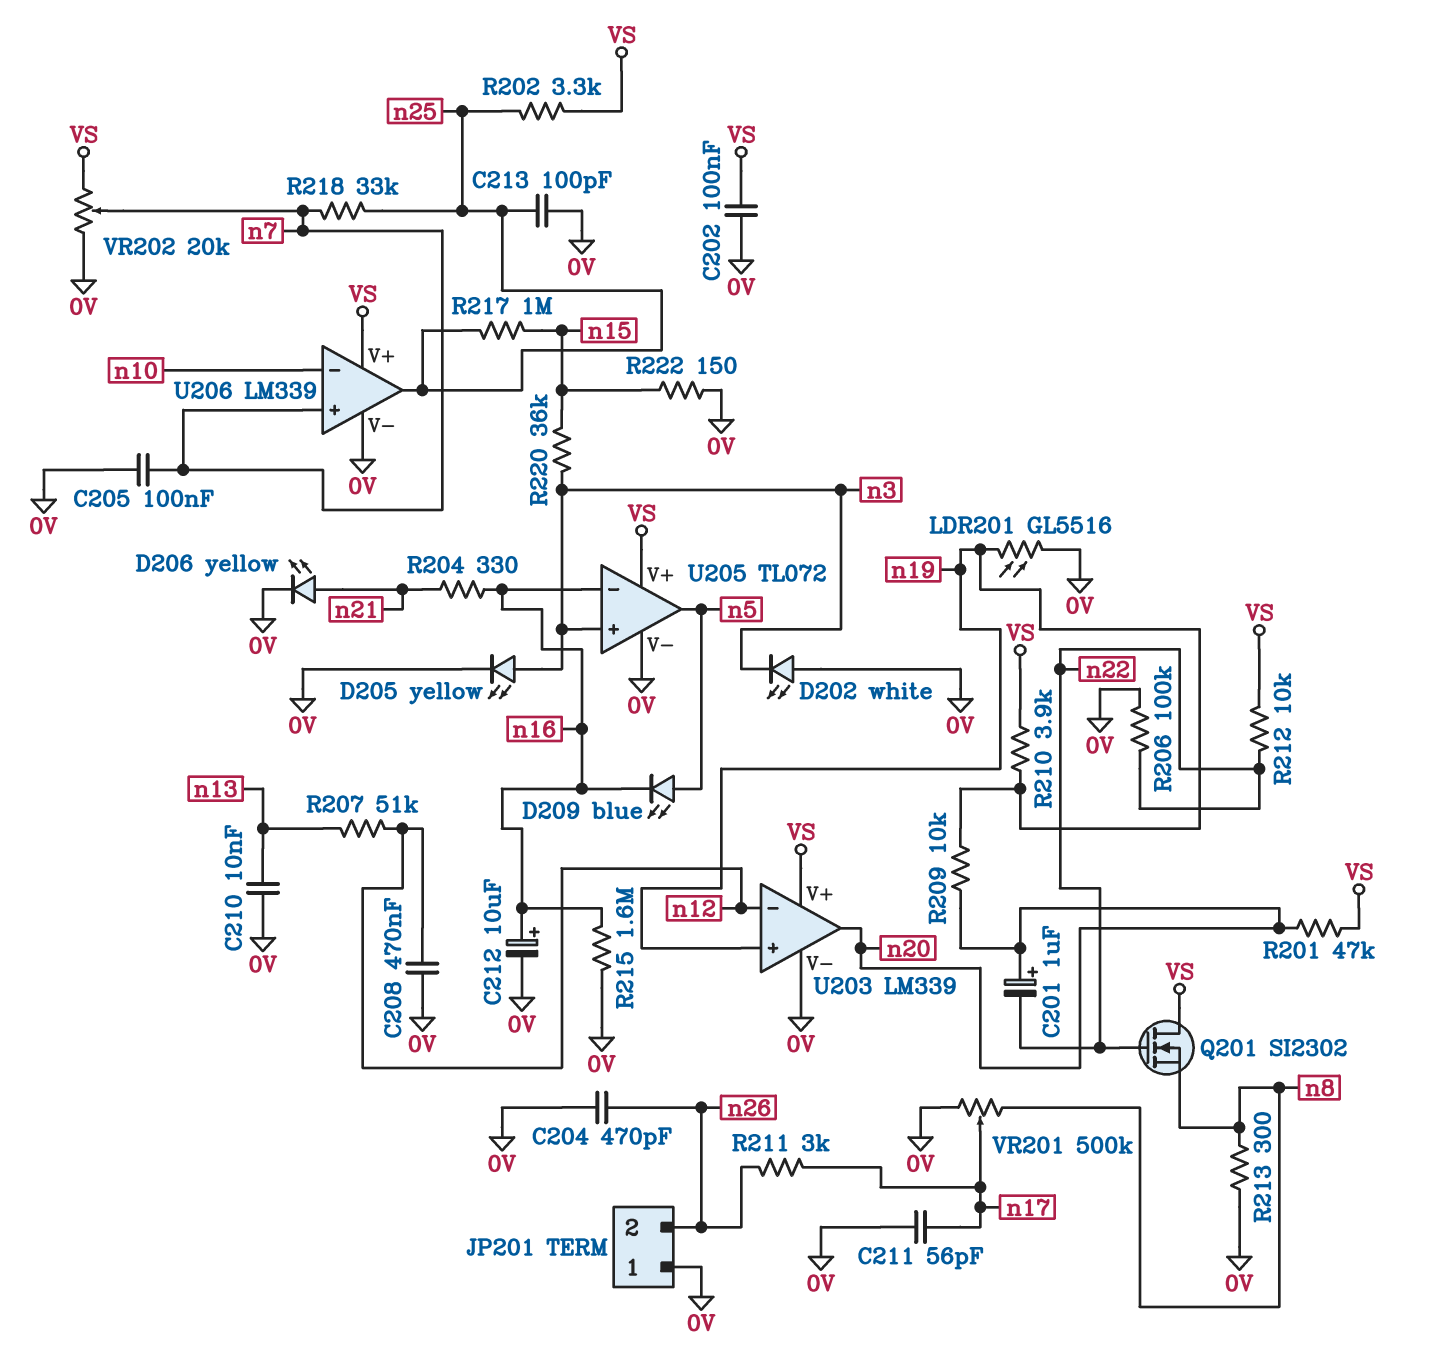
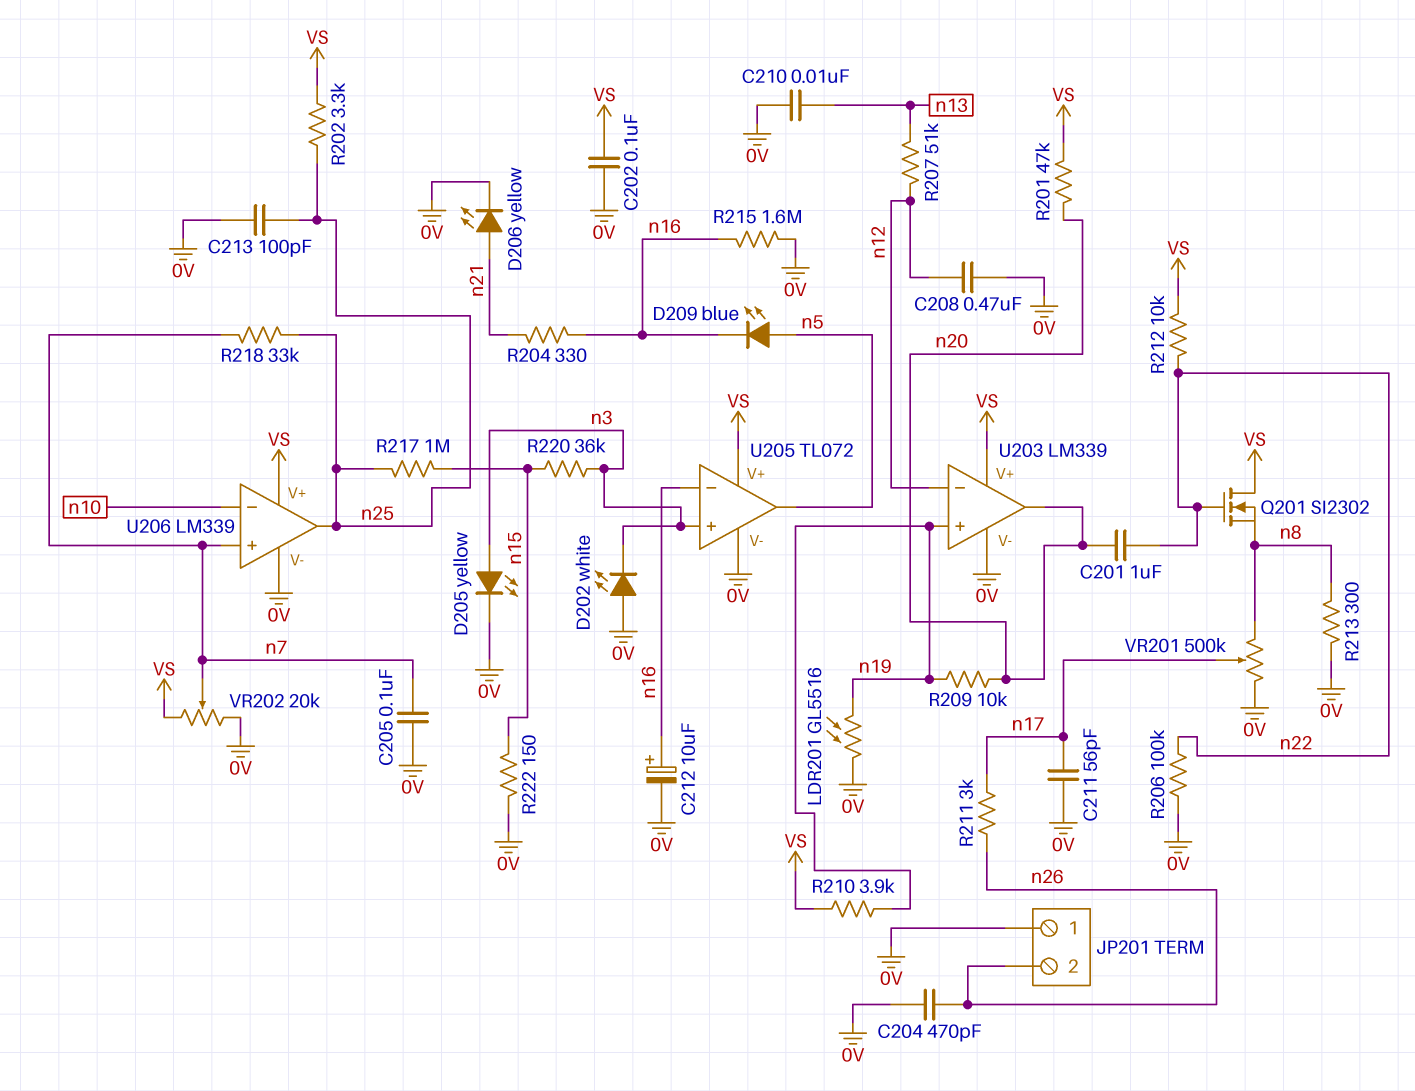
C201: 1uF (plus n20, minus n22) -> 1uF (n20, n22)

